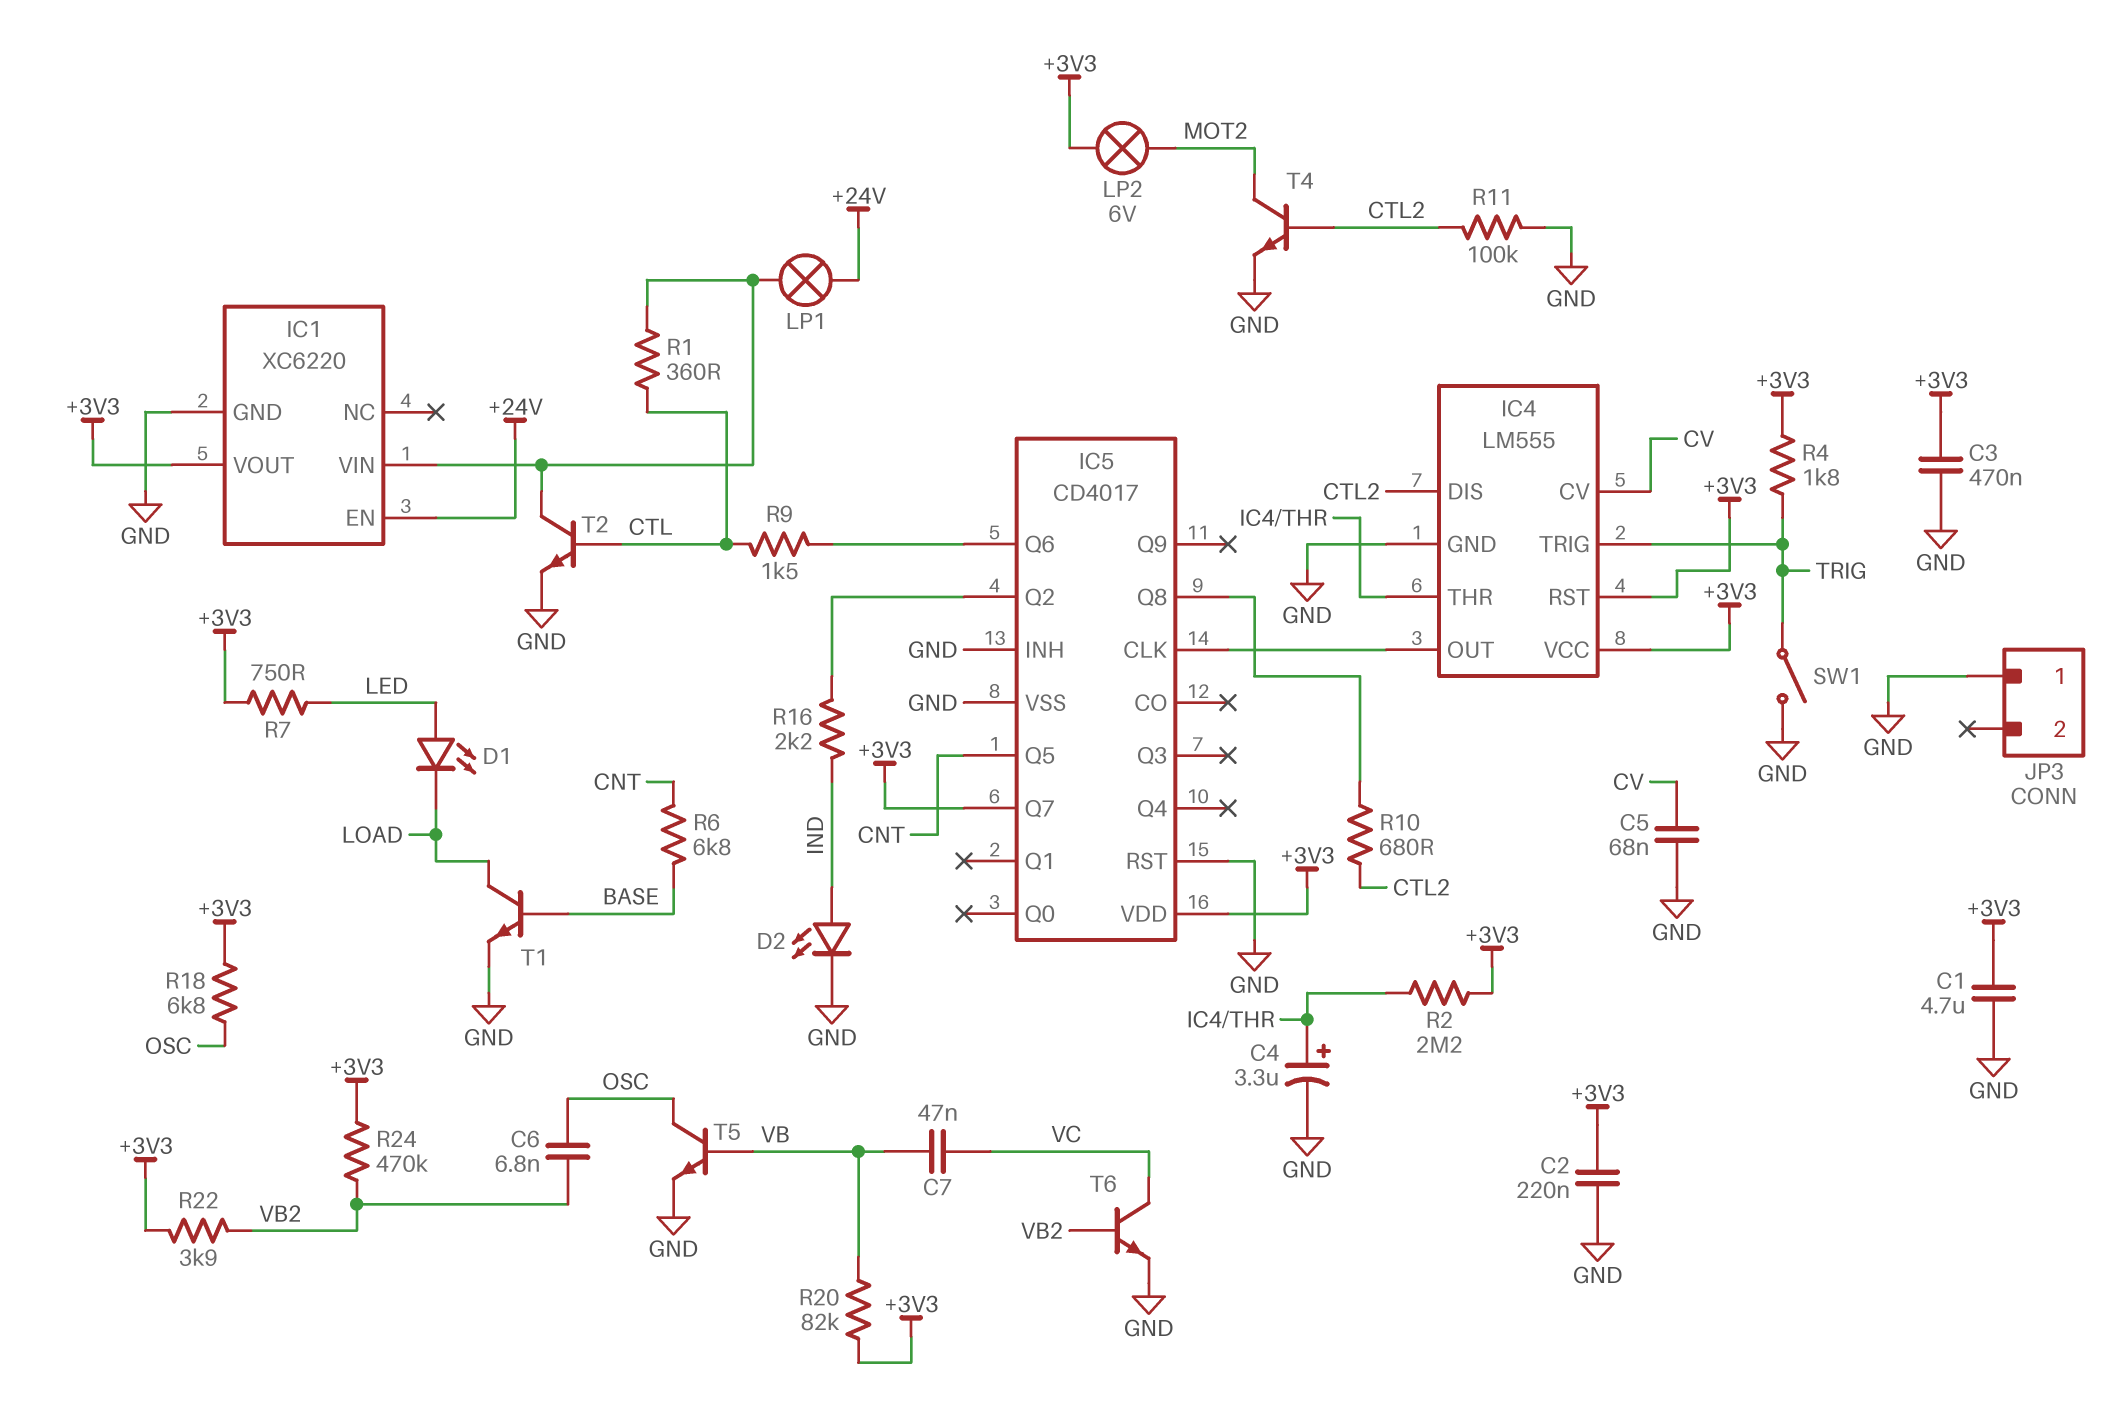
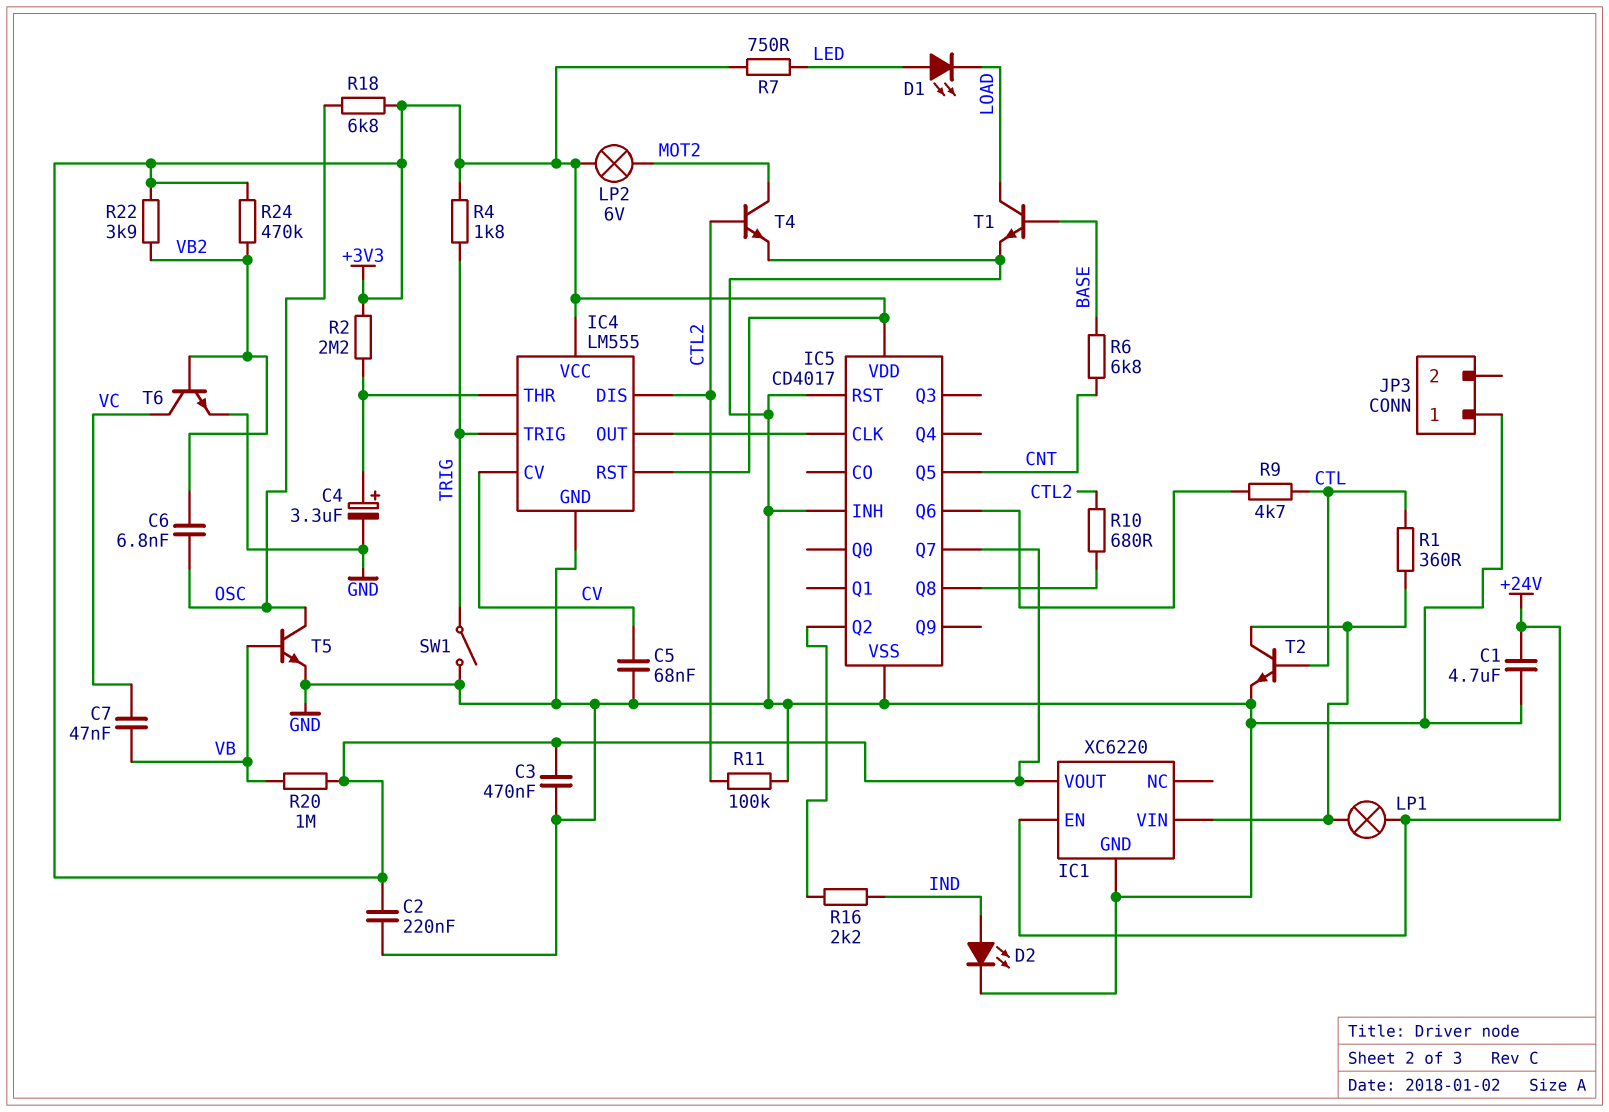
C1: 4.7uF (+3V3, GND) -> 4.7uF (+24V, GND)
R9: 1.5k (CTL, IC5/Q6) -> 4.7k (CTL, IC5/Q6)
R20: 82k (+3V3, VB) -> 1M (+3V3, VB)

